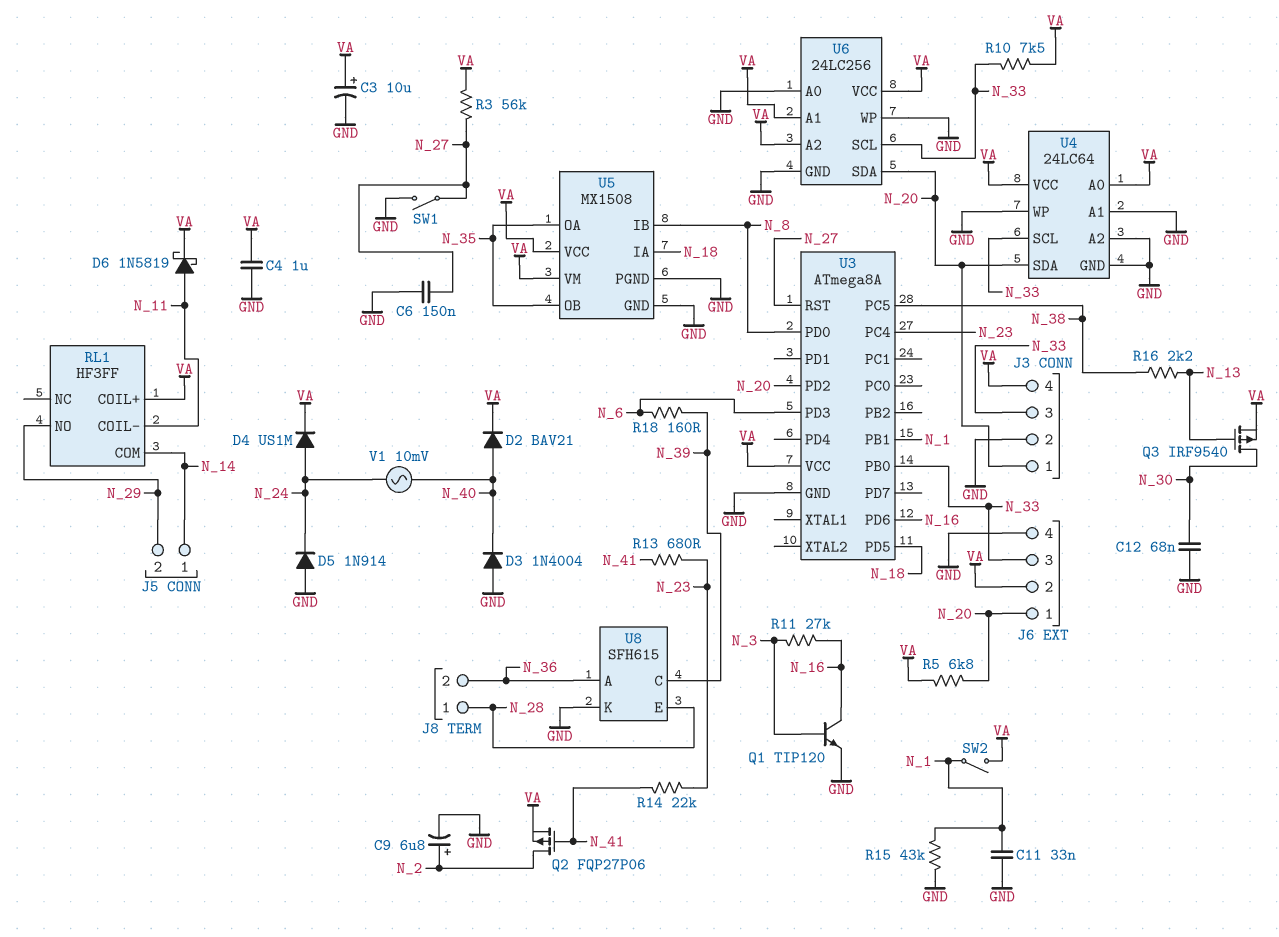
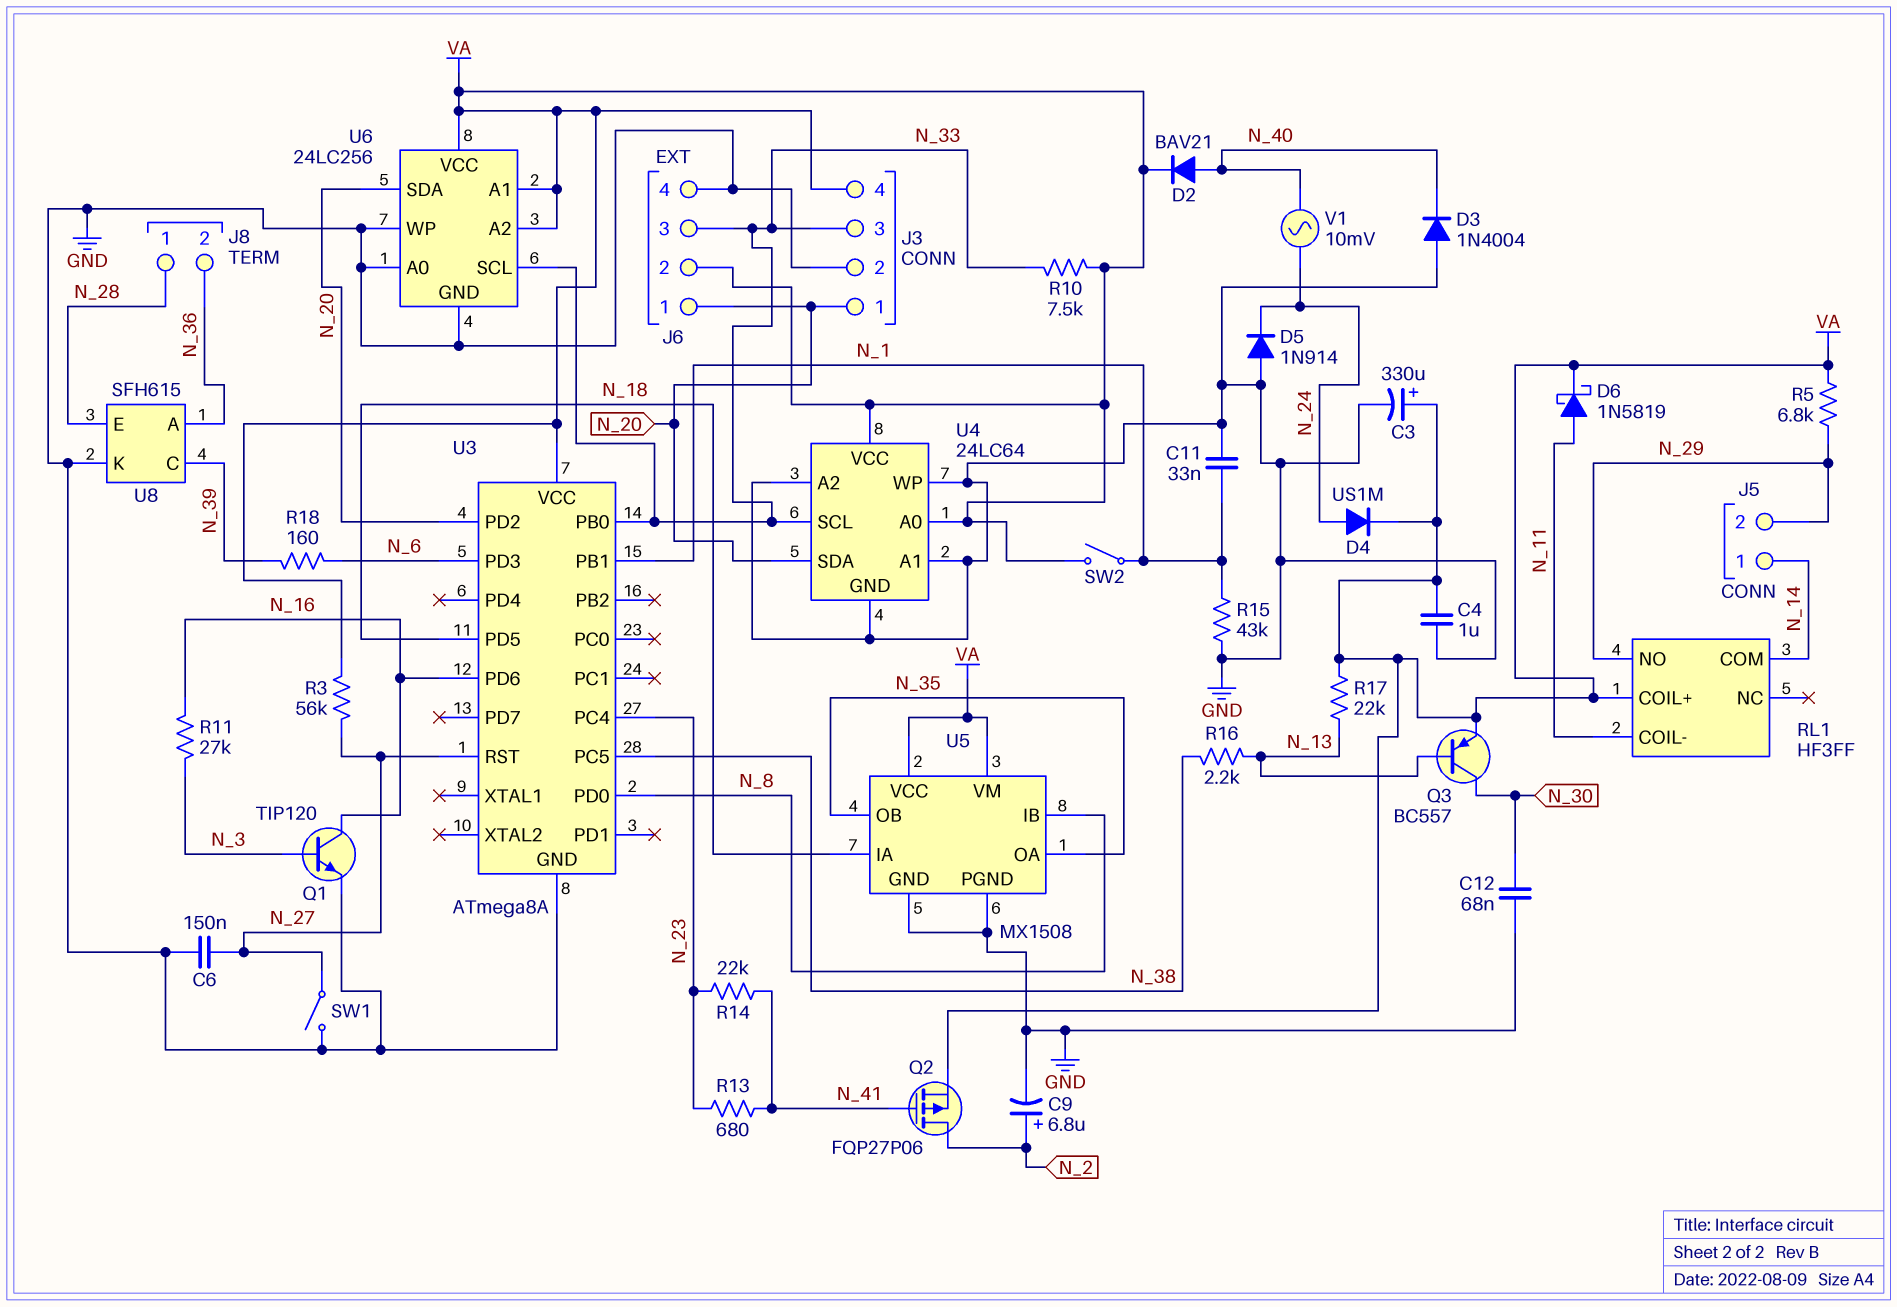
C3: 10uF (plus VA, minus GND) -> 330uF (plus VA, minus GND)
Q3: PMOS IRF9540 (G N_13, D N_30, S VA) -> PNP BC557 (B N_13, C N_30, E VA)
R5: 6.8k (N_20, VA) -> 6.8k (N_29, VA)
R17: none -> 22k (N_13, VA)

